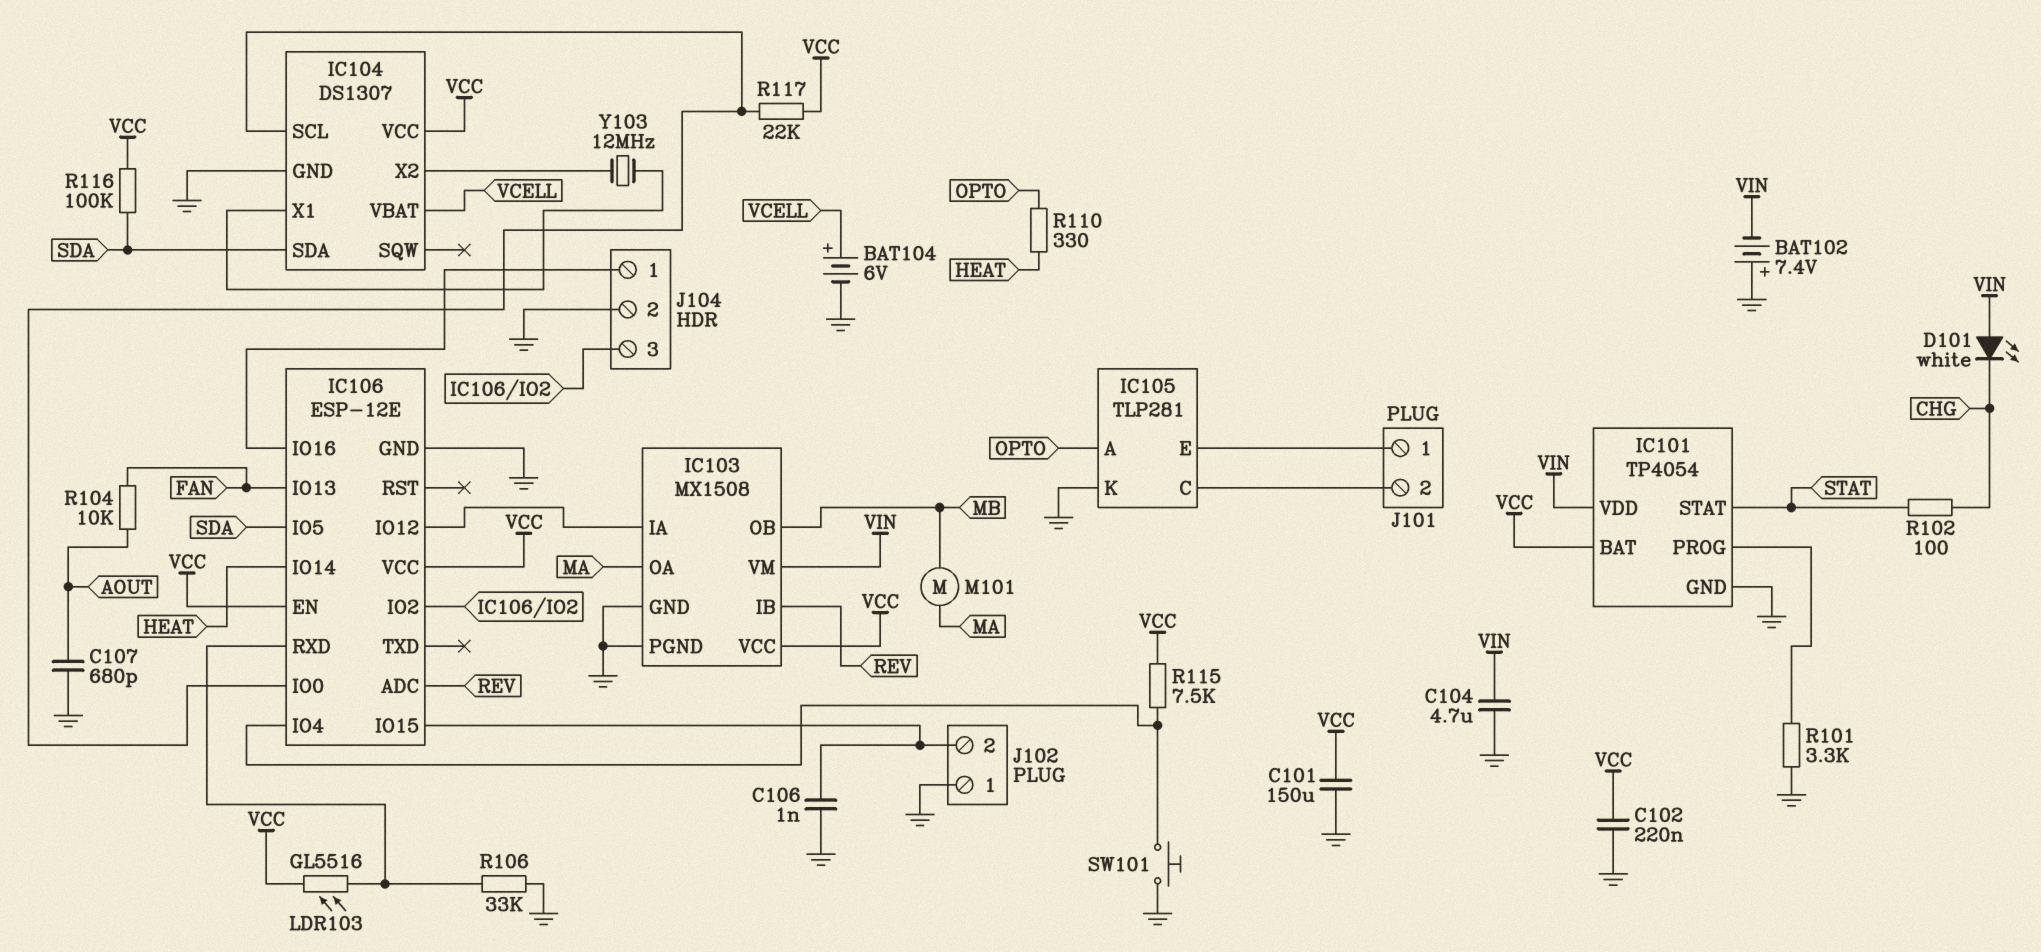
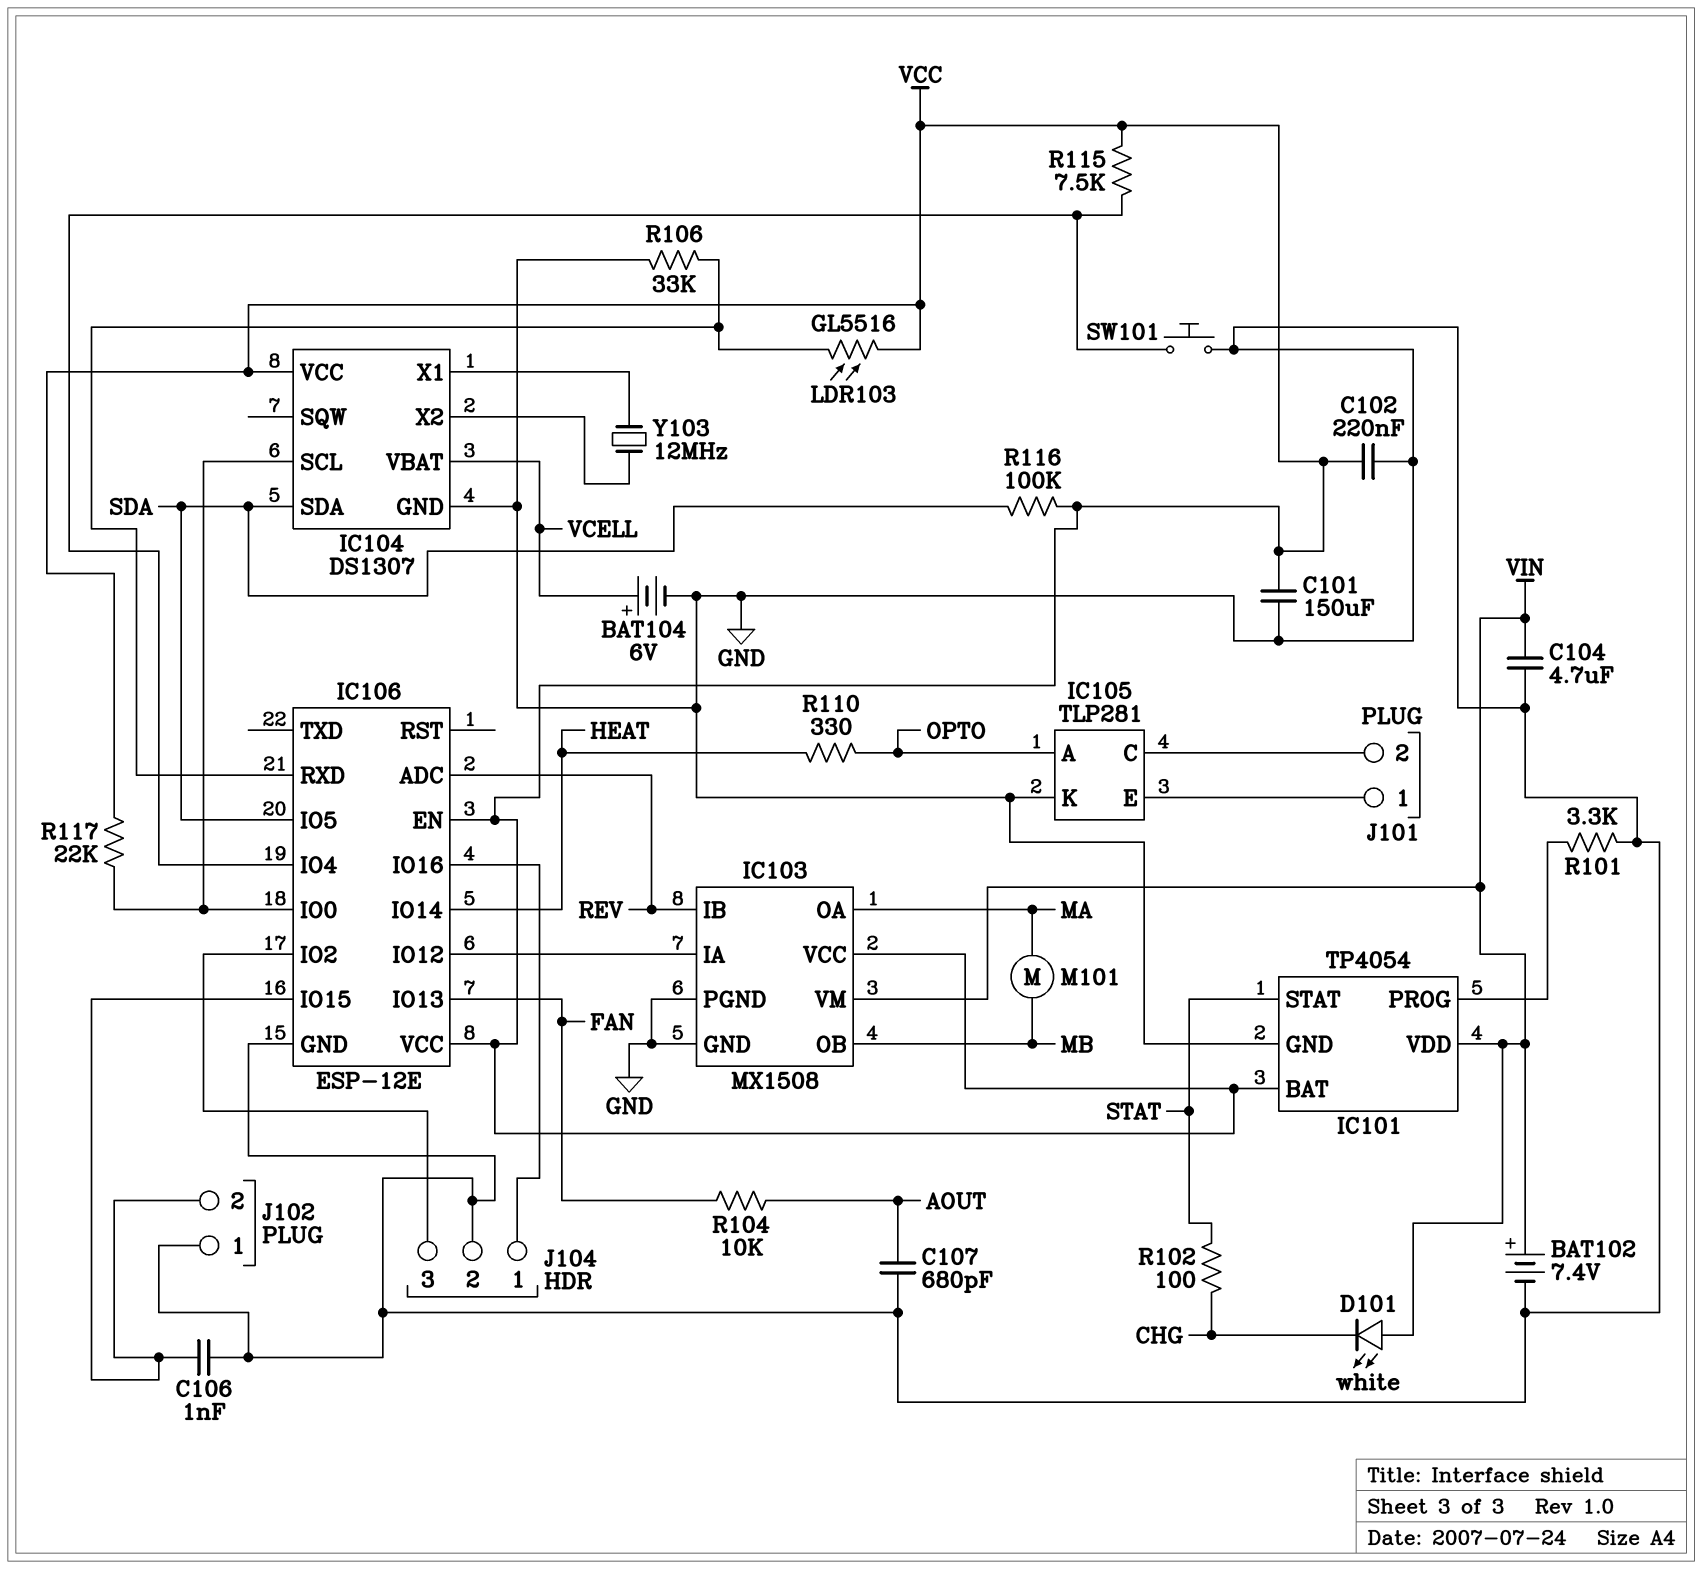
BAT102: 7.4V (plus GND, minus VIN) -> 7.4V (plus VIN, minus GND)

